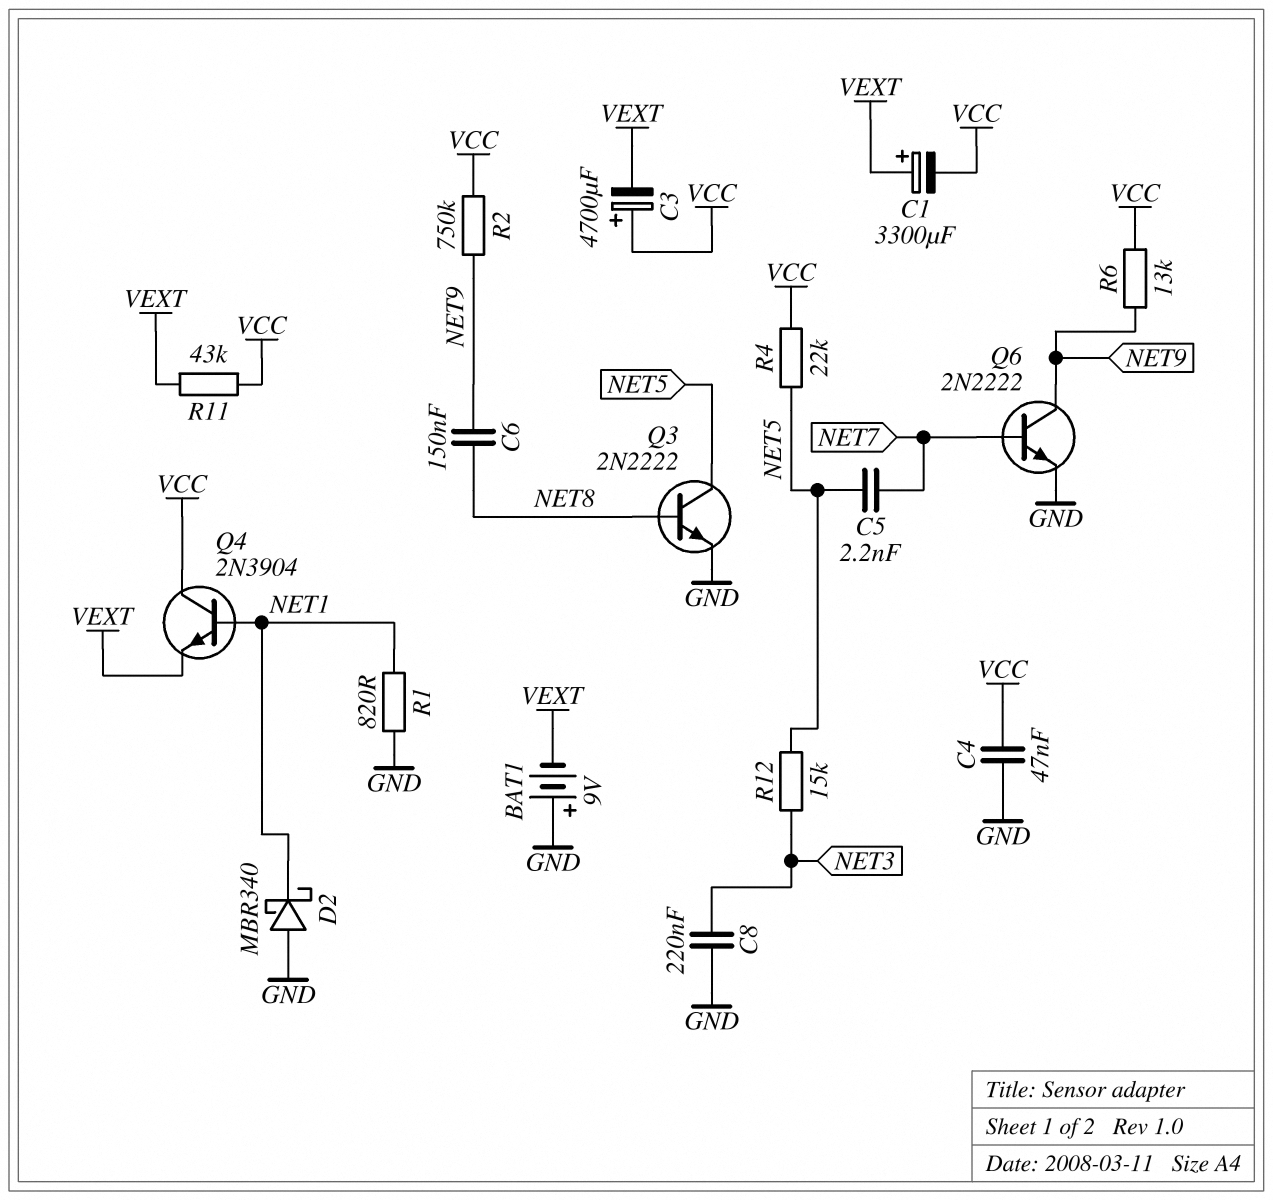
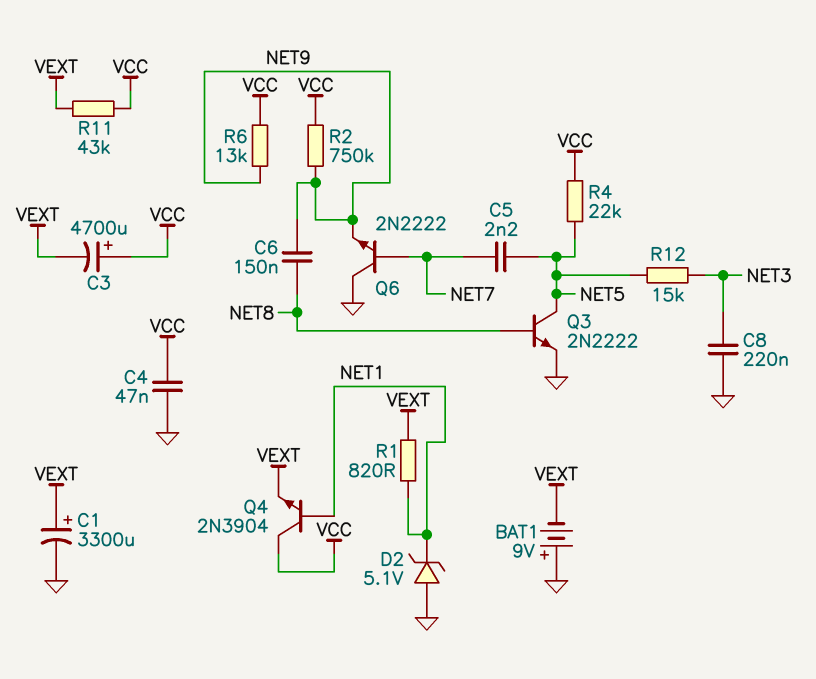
C1: 3300uF (plus VEXT, minus VCC) -> 3300uF (plus VEXT, minus GND)
D2: schottky MBR340 (A GND, K NET1) -> zener 5.1V (A GND, K NET1)
Q6: NPN 2N2222 (B NET7, C NET9, E GND) -> NPN 2N2222 (B NET7, C GND, E NET9)
R1: 820 (GND, NET1) -> 820 (NET1, VEXT)

